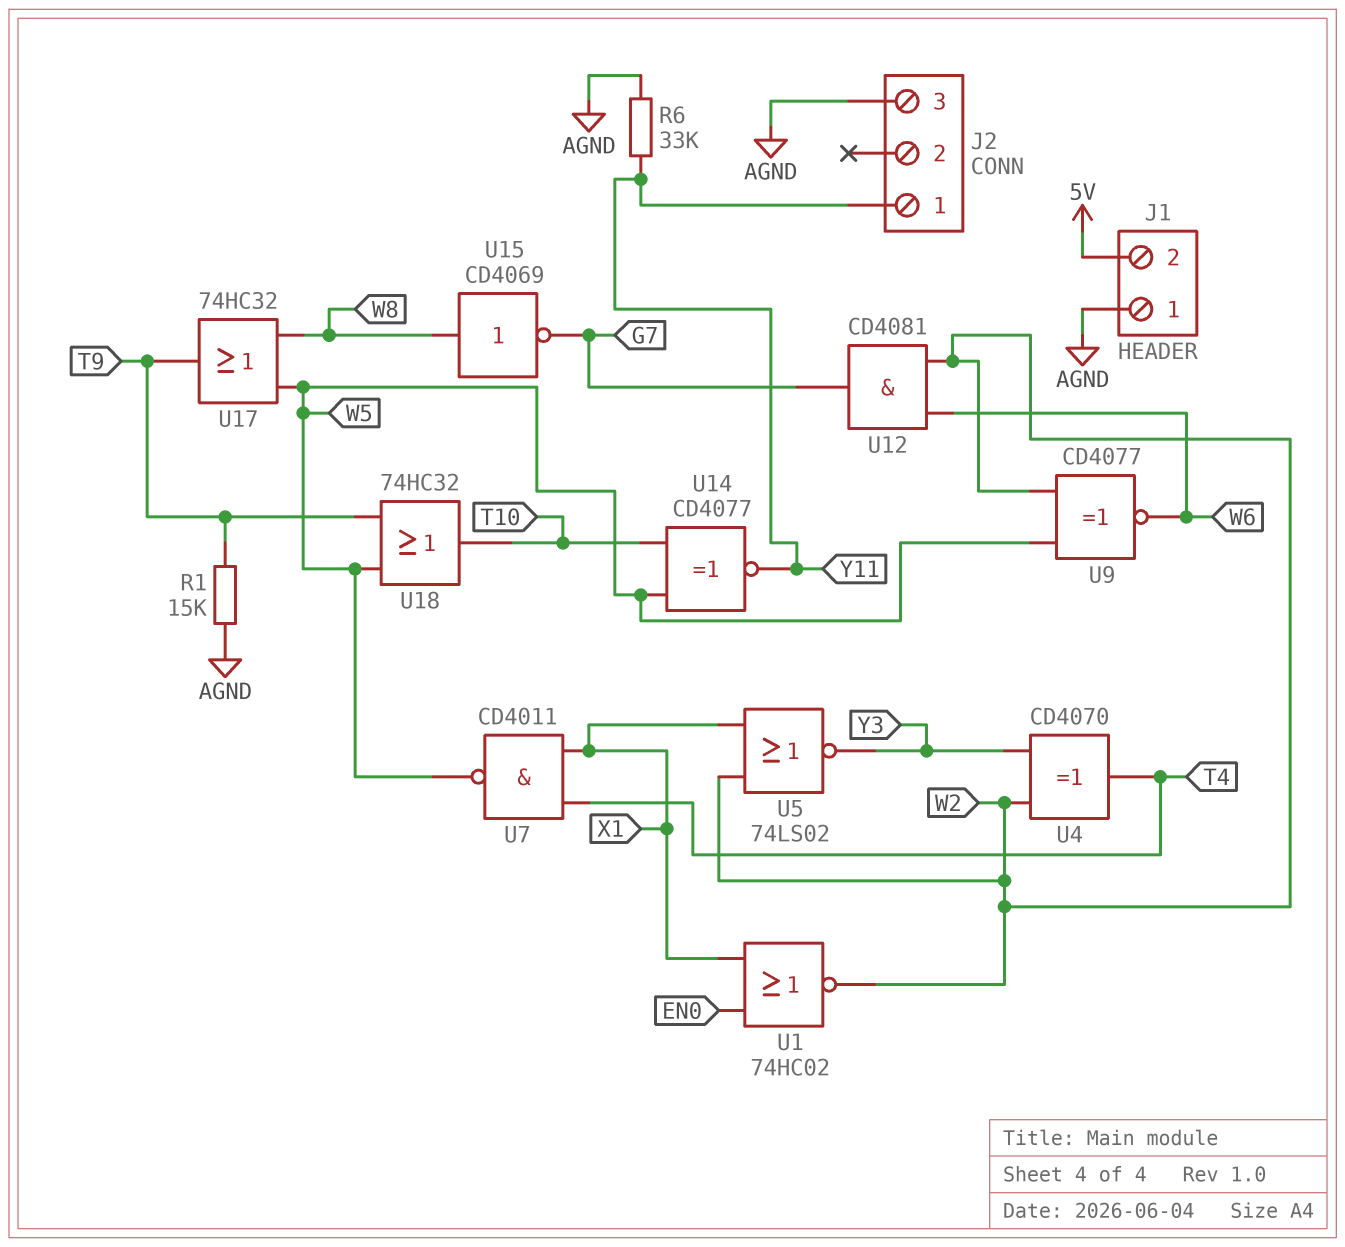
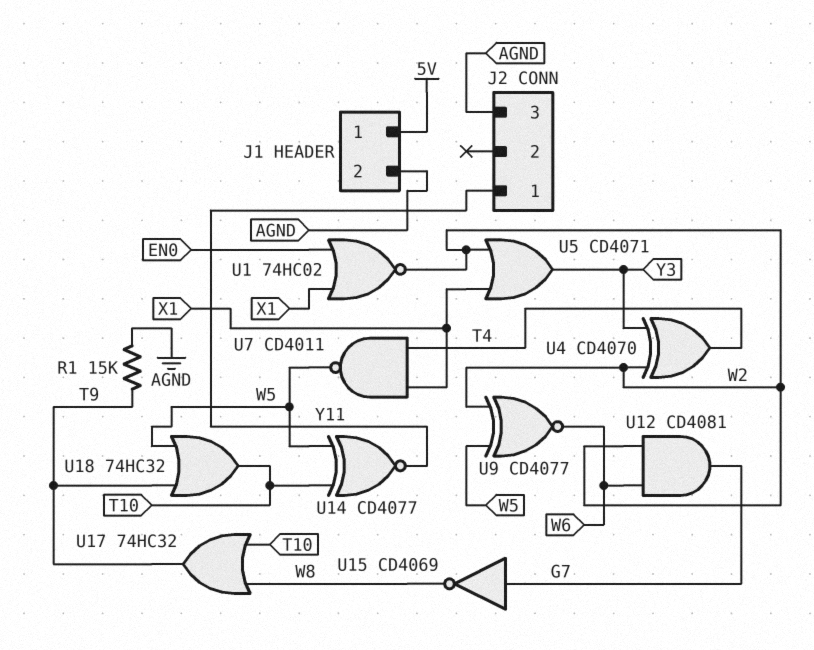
J1 pin 1: AGND -> 5V
J1 pin 2: 5V -> AGND
R6: 33k (AGND, Y11) -> none
U5: NOR 74LS02 (in W2, in X1, out Y3) -> OR CD4071 (in W2, in X1, out Y3)
U15: NOT CD4069 (in W8, out G7) -> NOT CD4069 (in G7, out W8)
U17: OR 74HC32 (in W5, in W8, out T9) -> OR 74HC32 (in T10, in W8, out T9)

